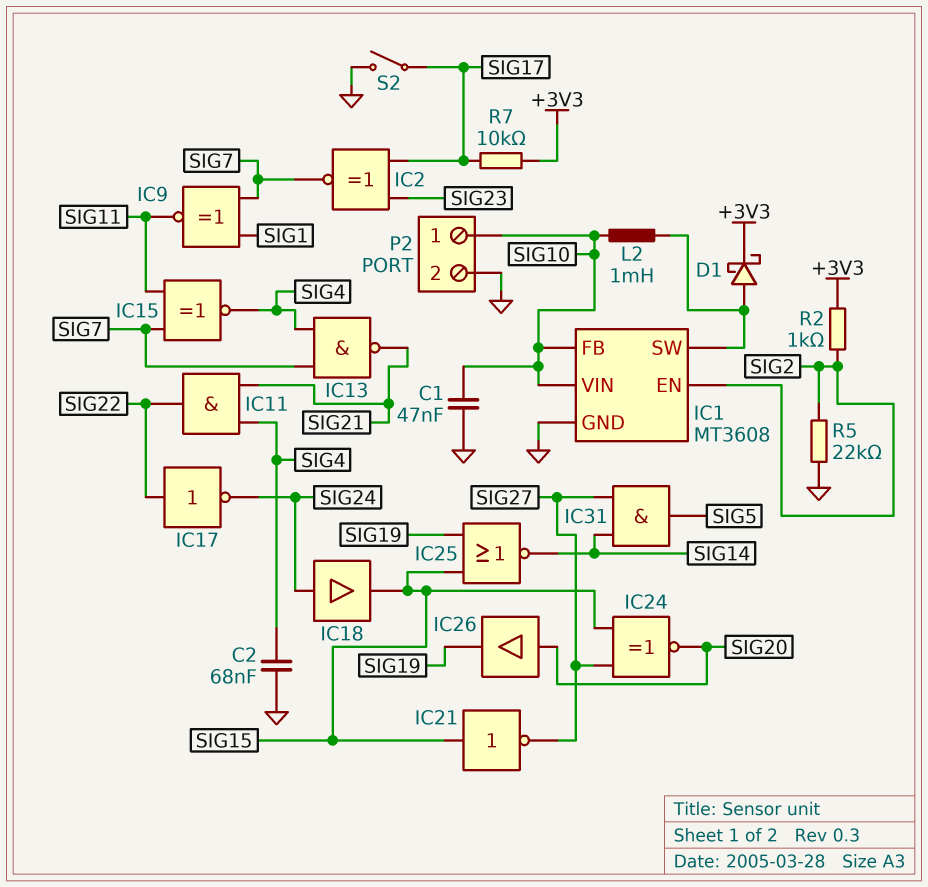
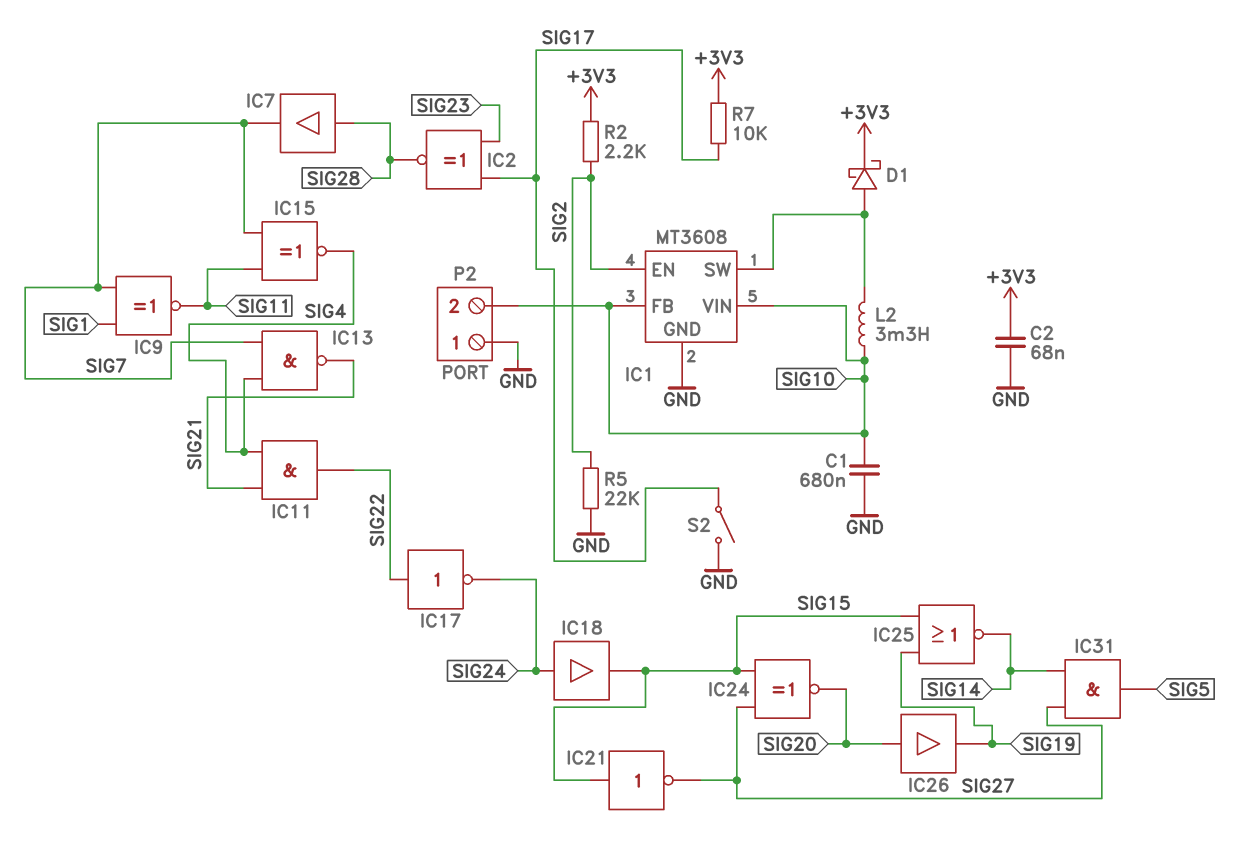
C1: 47nF (GND, SIG10) -> 680nF (GND, SIG10)
C2: 68nF (GND, SIG4) -> 68nF (+3V3, GND)
IC2: XNOR (in SIG17, in SIG23, out SIG7) -> XNOR (in SIG17, in SIG23, out SIG28)
IC7: none -> buffer (in SIG28, out SIG7)
L2: 1mH (IC1/SW, SIG10) -> 3.3mH (IC1/SW, SIG10)
P2 pin 1: SIG10 -> GND
P2 pin 2: GND -> SIG10
R2: 1k (+3V3, SIG2) -> 2.2k (+3V3, SIG2)

